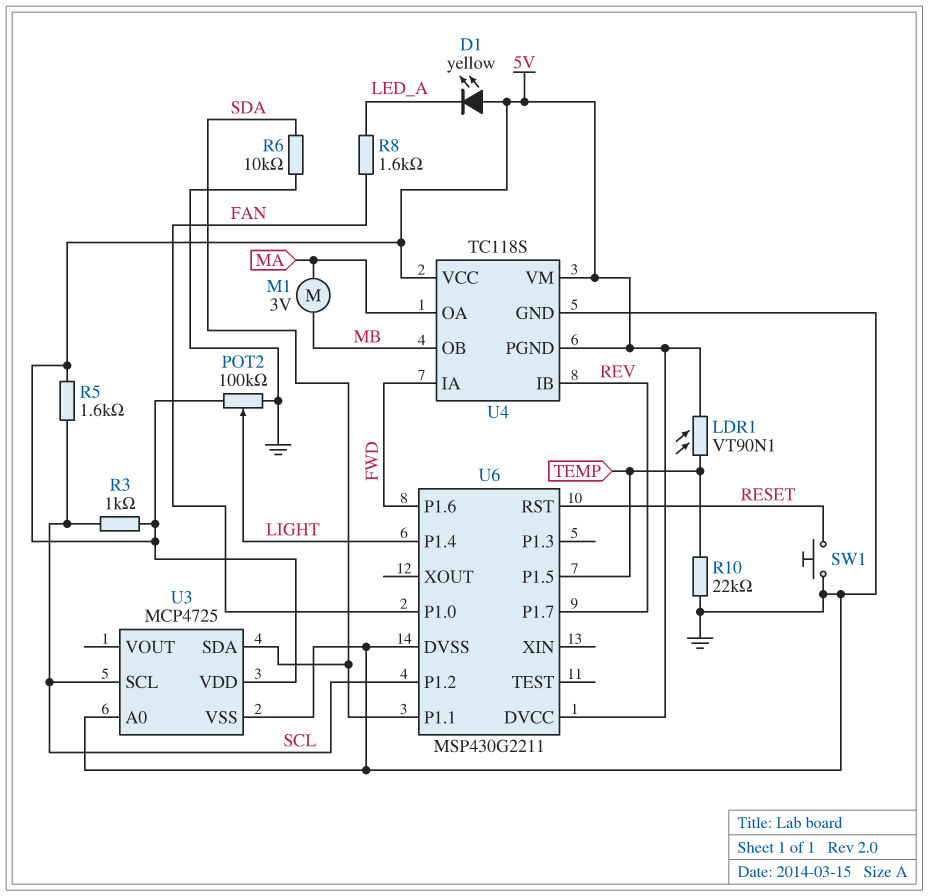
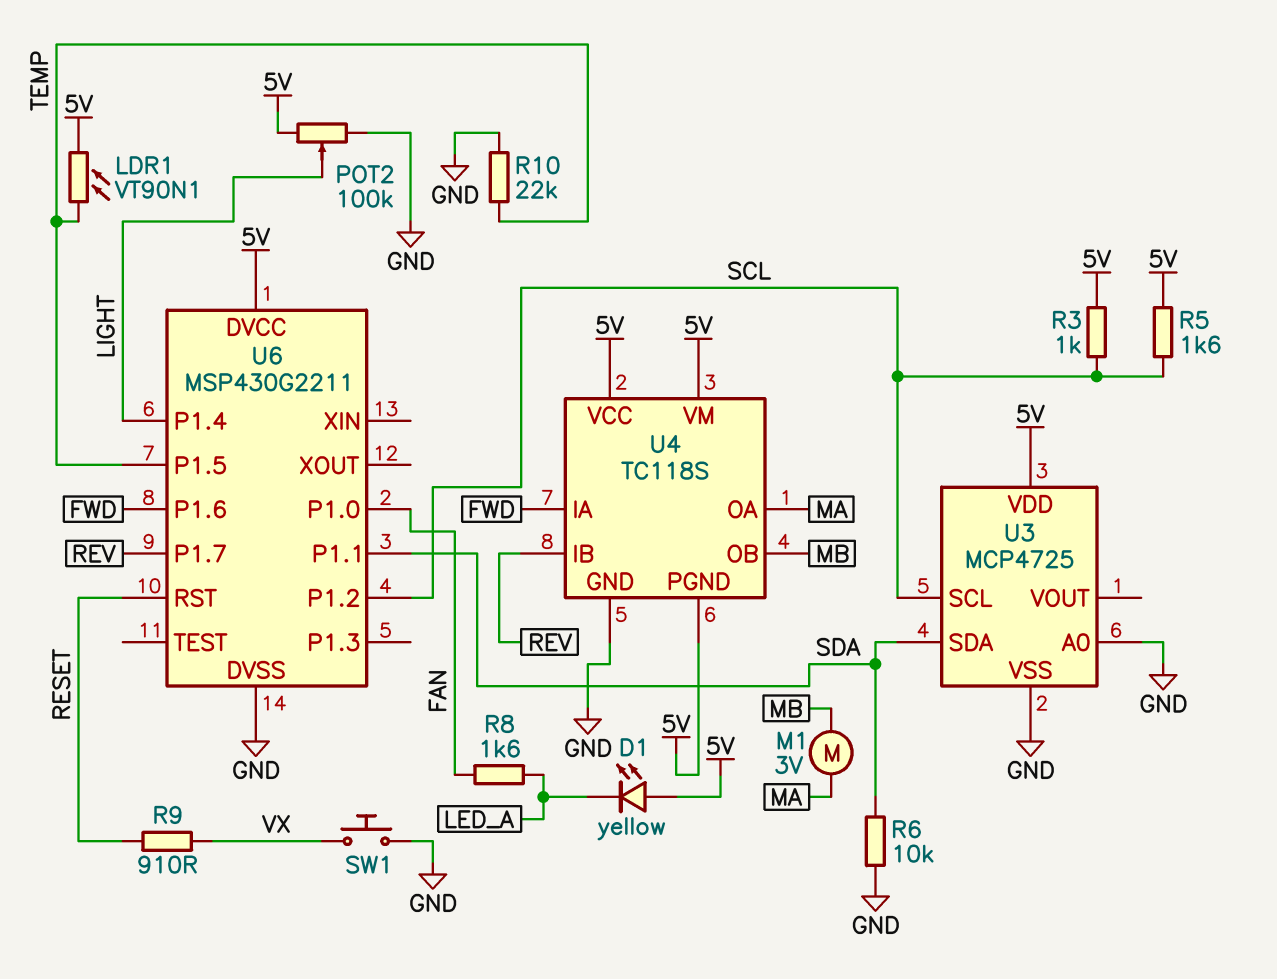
R9: none -> 910 (RESET, VX)
SW1: button (GND, RESET) -> button (GND, VX)

